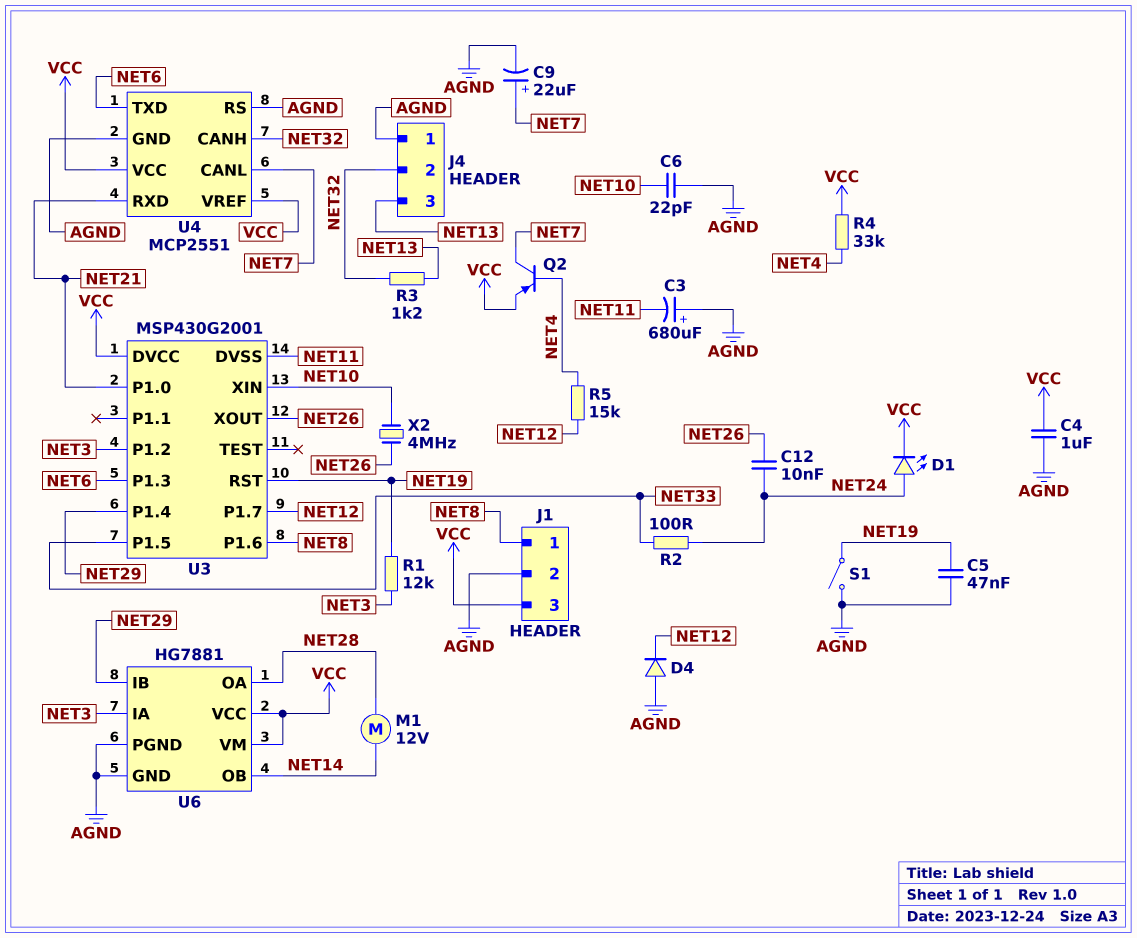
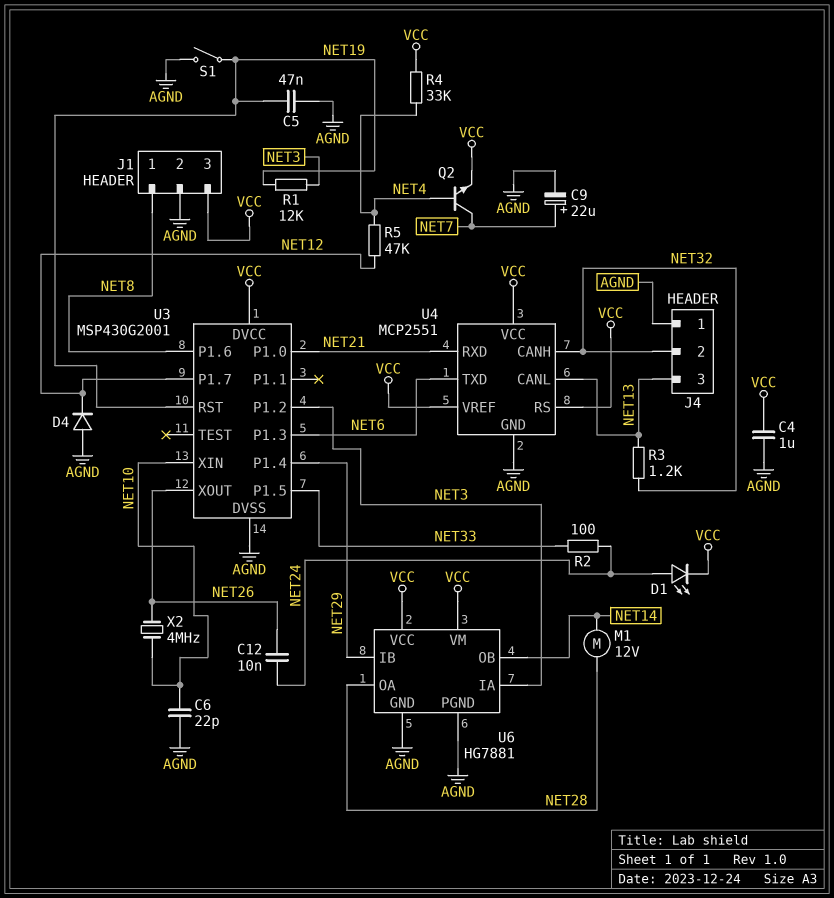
C3: 680uF (plus AGND, minus NET11) -> none
Q2: PNP (B NET4, C NET7, E VCC) -> NPN (B NET4, C NET7, E VCC)
R5: 15k (NET4, NET12) -> 47k (NET4, NET12)
U3 pin DVSS: NET11 -> AGND
U4 pin CANL: NET7 -> NET13
U4 pin RS: AGND -> VCC

